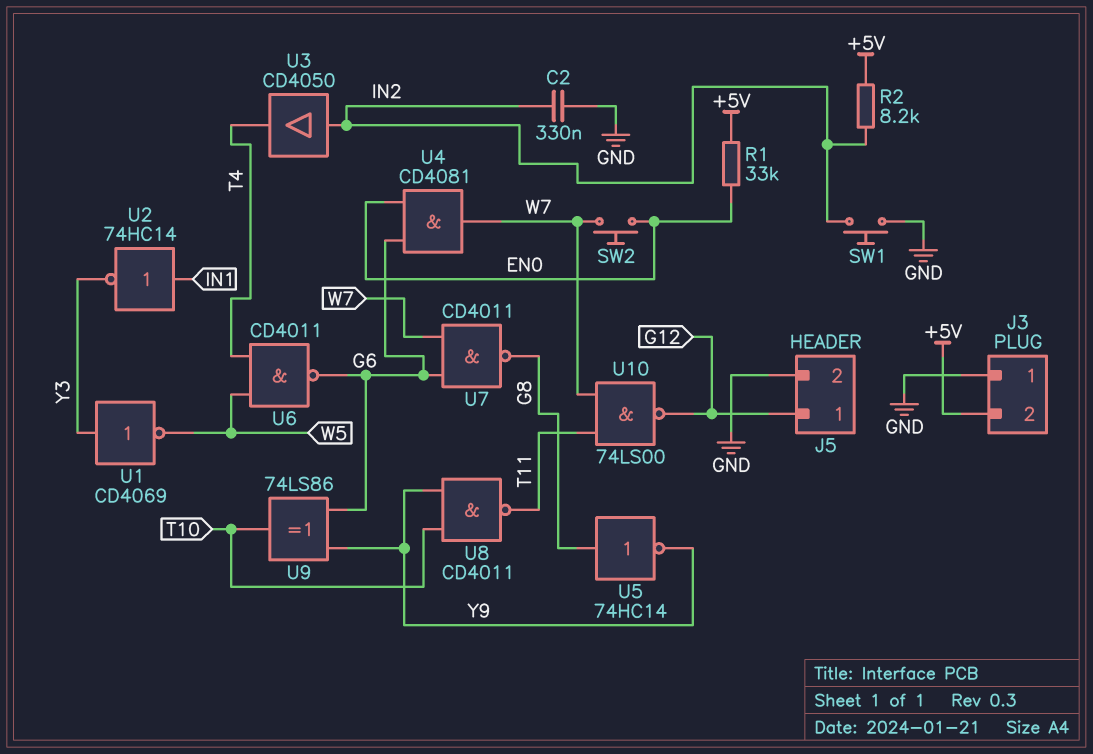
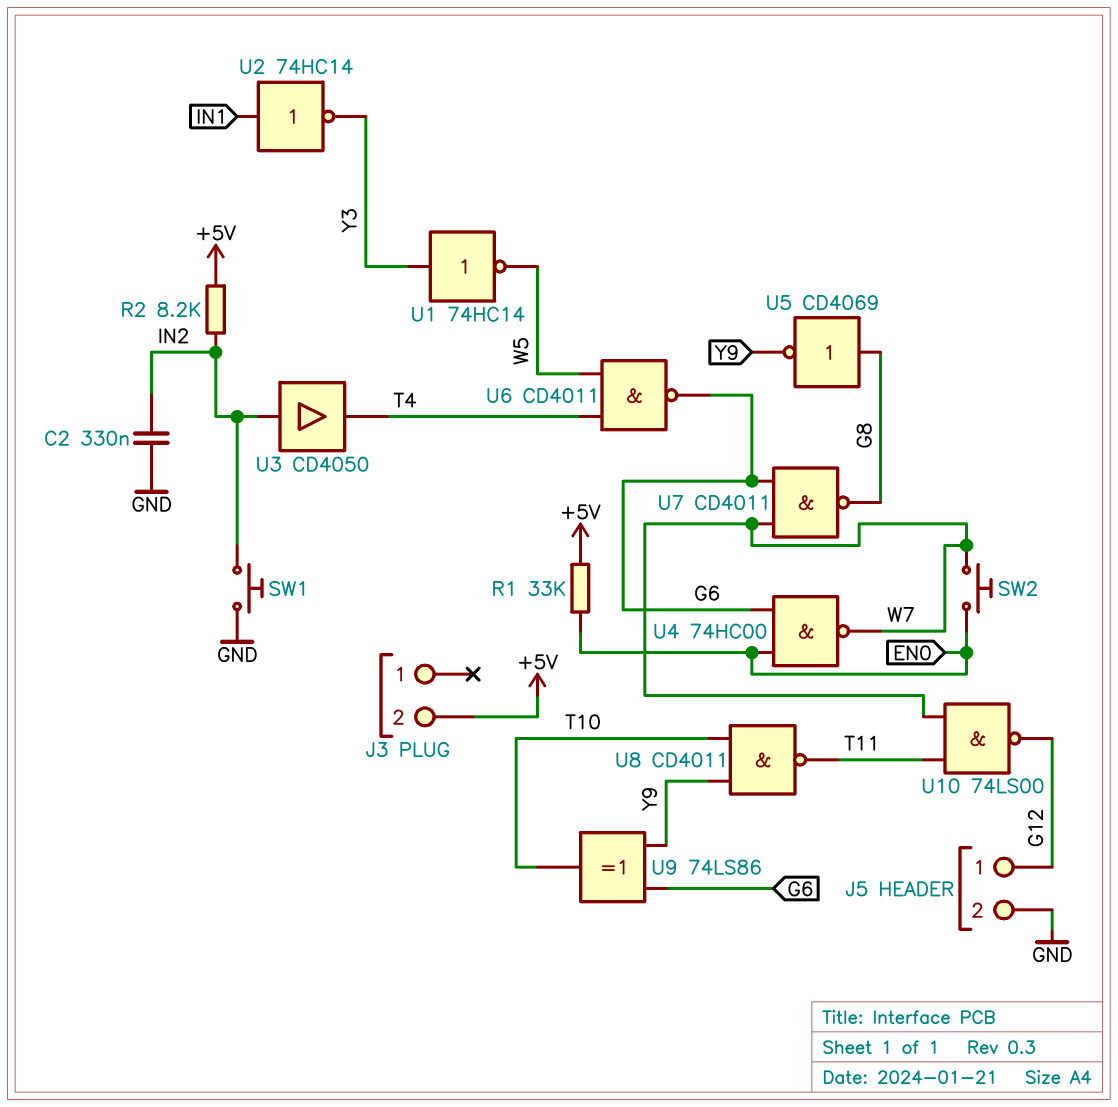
J3 pin 1: GND -> none
U1: NOT CD4069 (in Y3, out W5) -> NOT 74HC14 (in Y3, out W5)
U4: AND CD4081 (in EN0, in G6, out W7) -> NAND 74HC00 (in EN0, in G6, out W7)
U5: NOT 74HC14 (in G8, out Y9) -> NOT CD4069 (in G8, out Y9)

